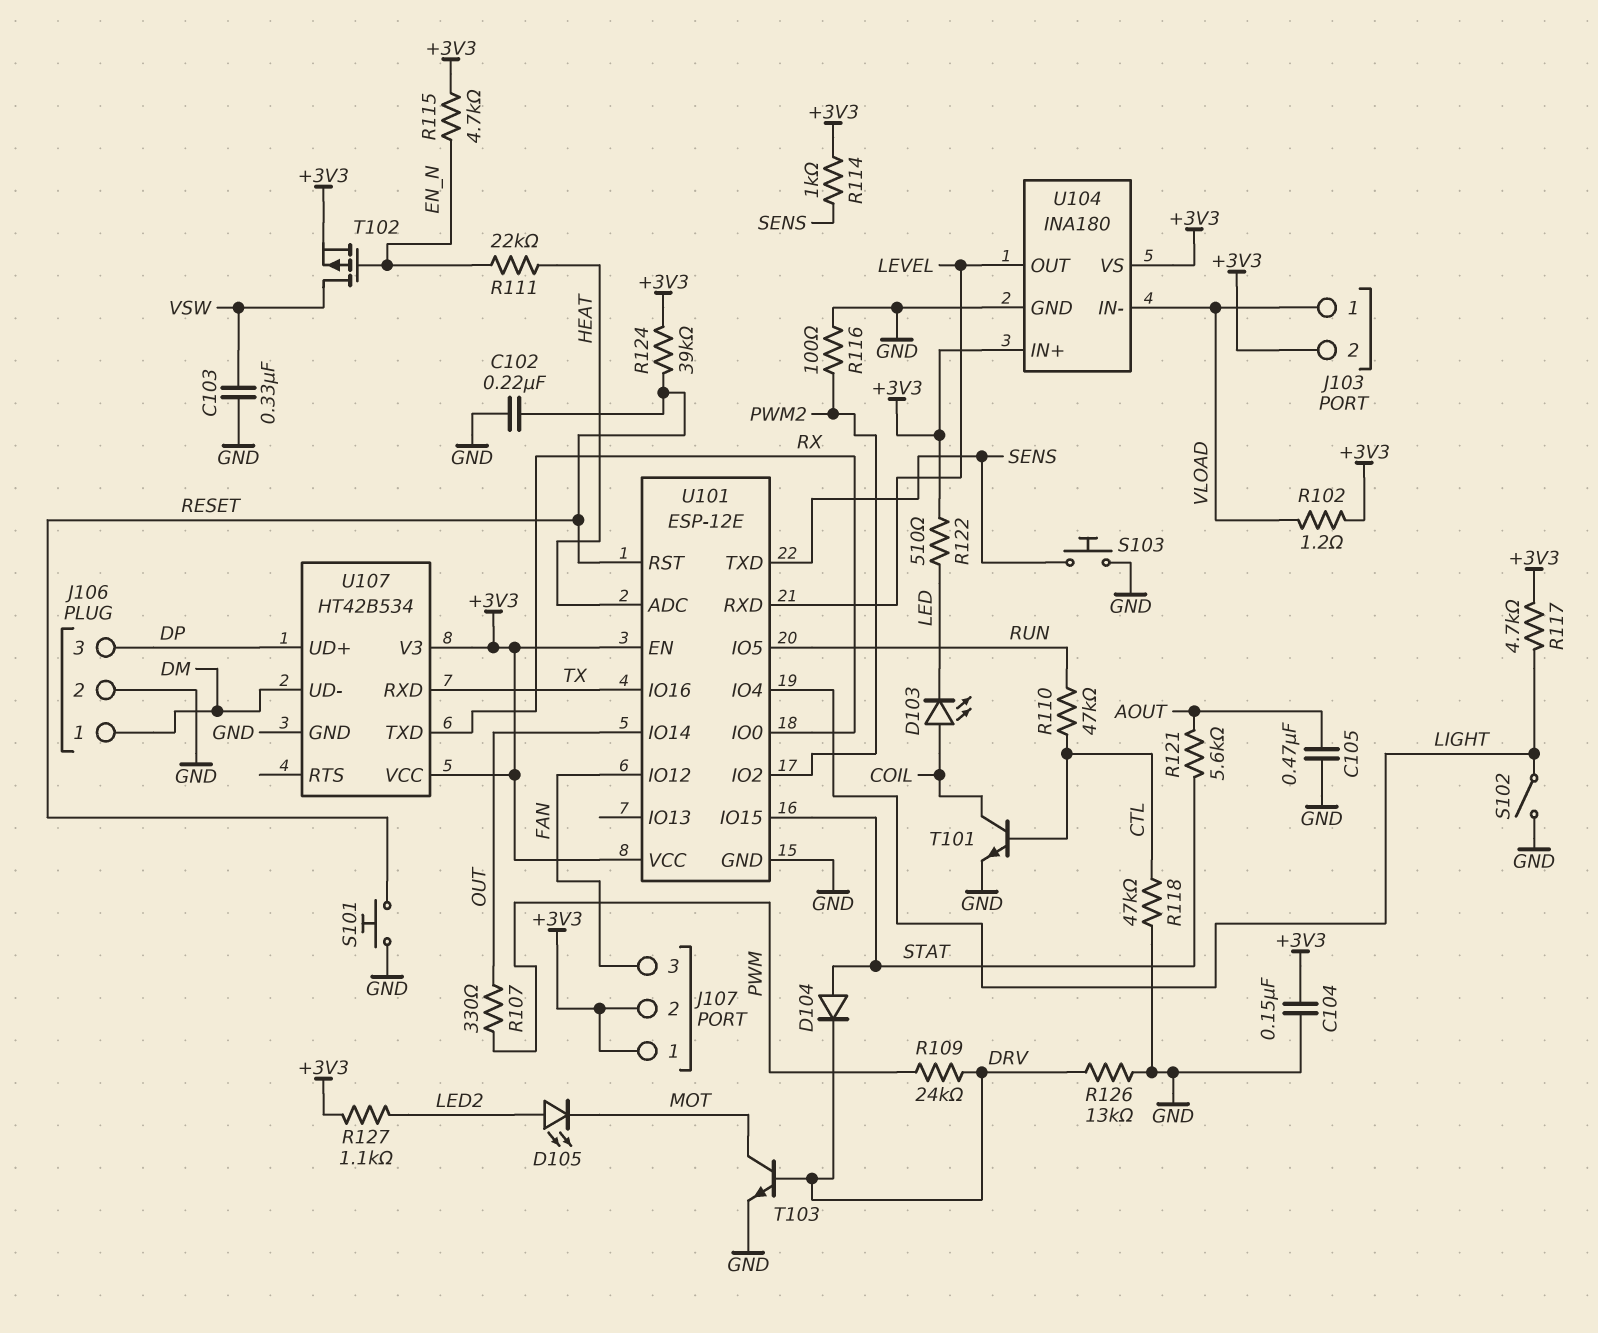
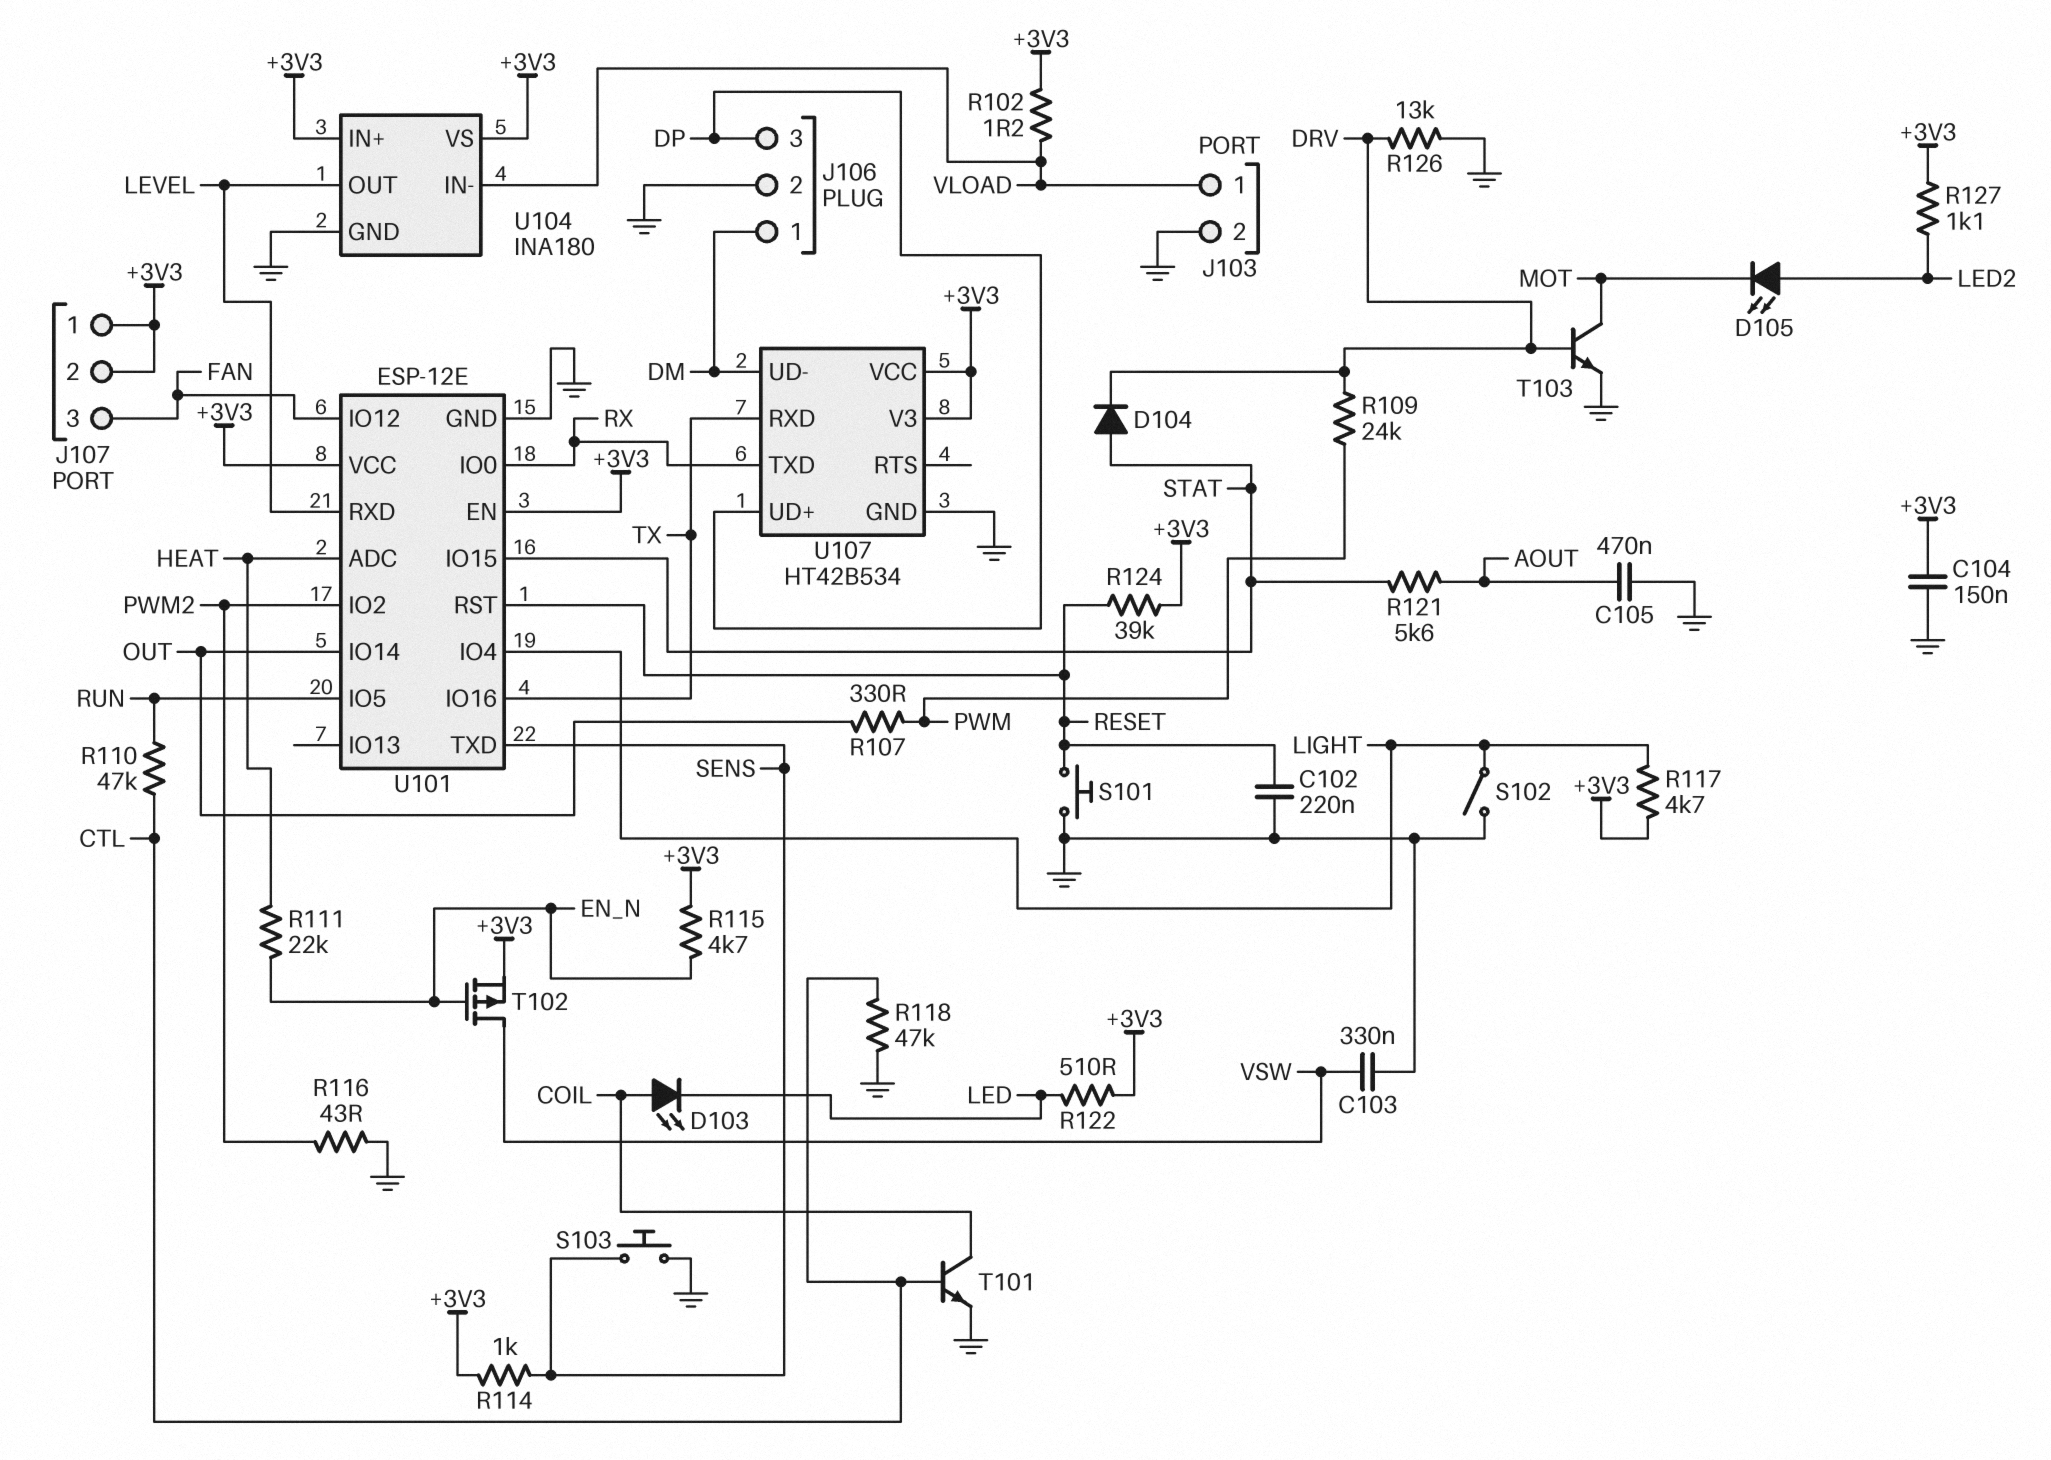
J103 pin 2: +3V3 -> GND
R116: 100 (GND, PWM2) -> 43 (GND, PWM2)

